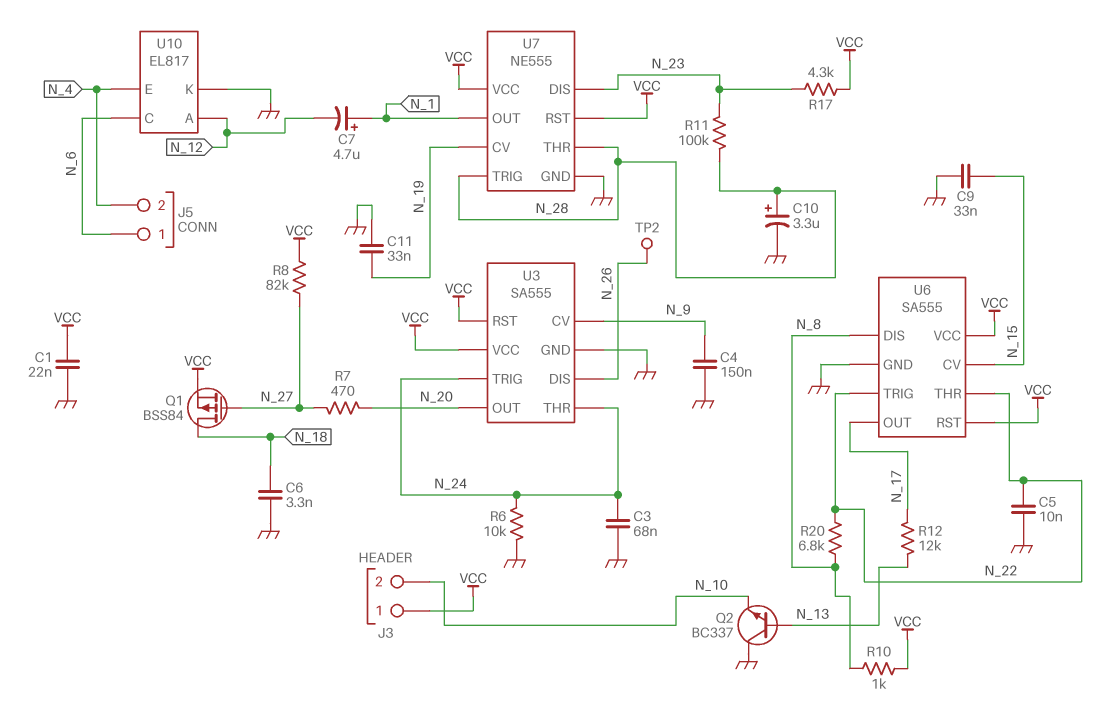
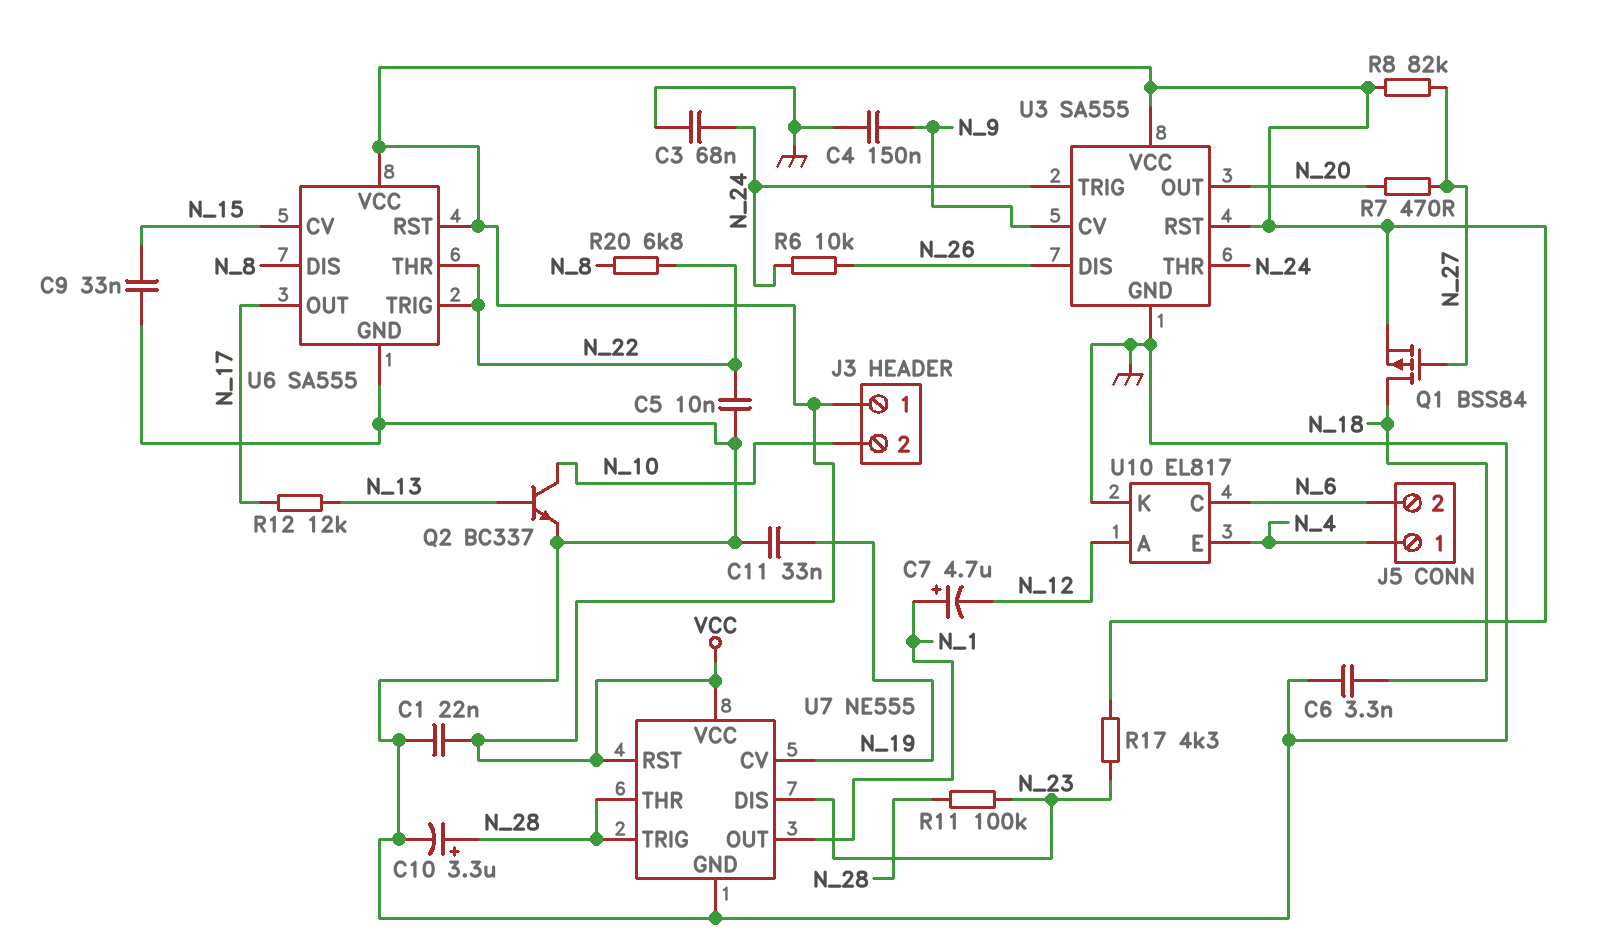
J5 pin 1: N_6 -> N_4
J5 pin 2: N_4 -> N_6
Q2: NPN BC337 (B N_13, C GND, E N_10) -> NPN BC337 (B N_13, C N_10, E GND)
R6: 10k (GND, N_24) -> 10k (N_24, N_26)
R10: 1k (N_8, VCC) -> none
TP2: test point (N_26) -> none

